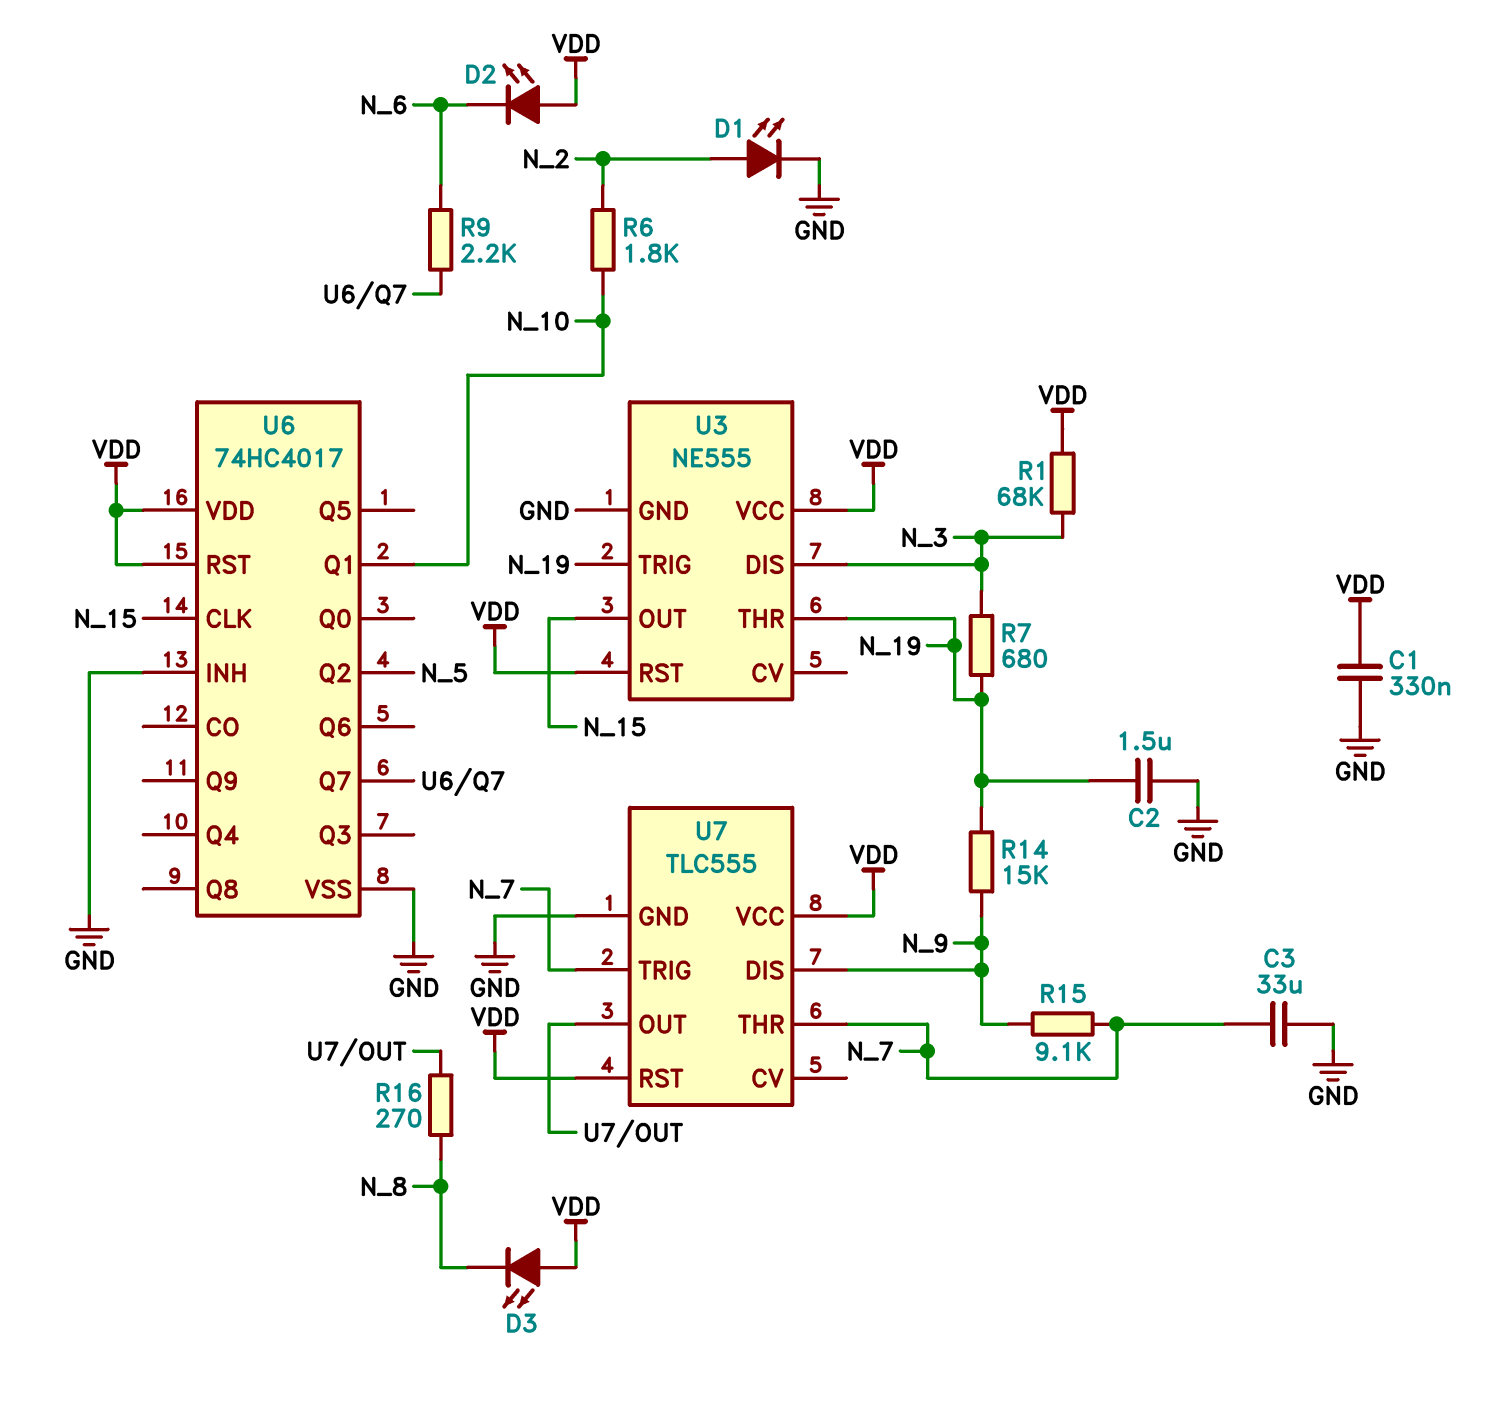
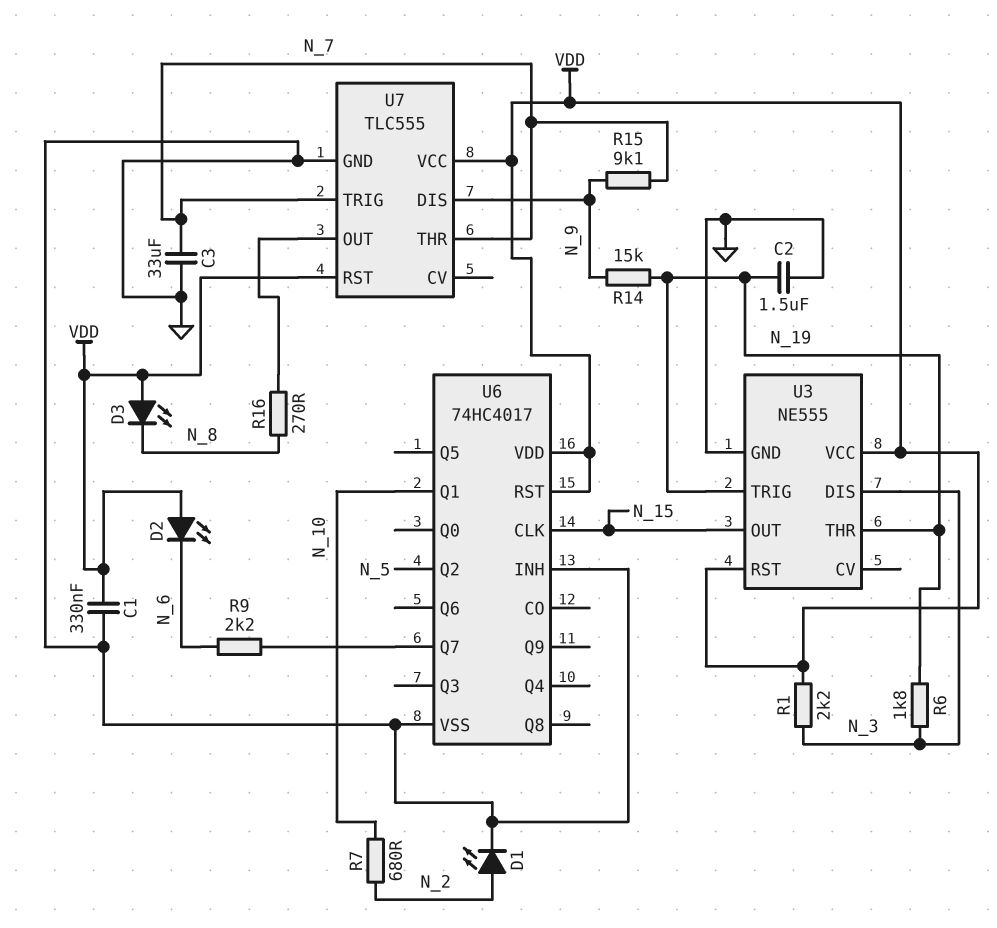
R1: 68k (N_3, VDD) -> 2.2k (N_3, VDD)
R6: 1.8k (N_2, N_10) -> 1.8k (N_3, N_19)
R7: 680 (N_3, N_19) -> 680 (N_2, N_10)

